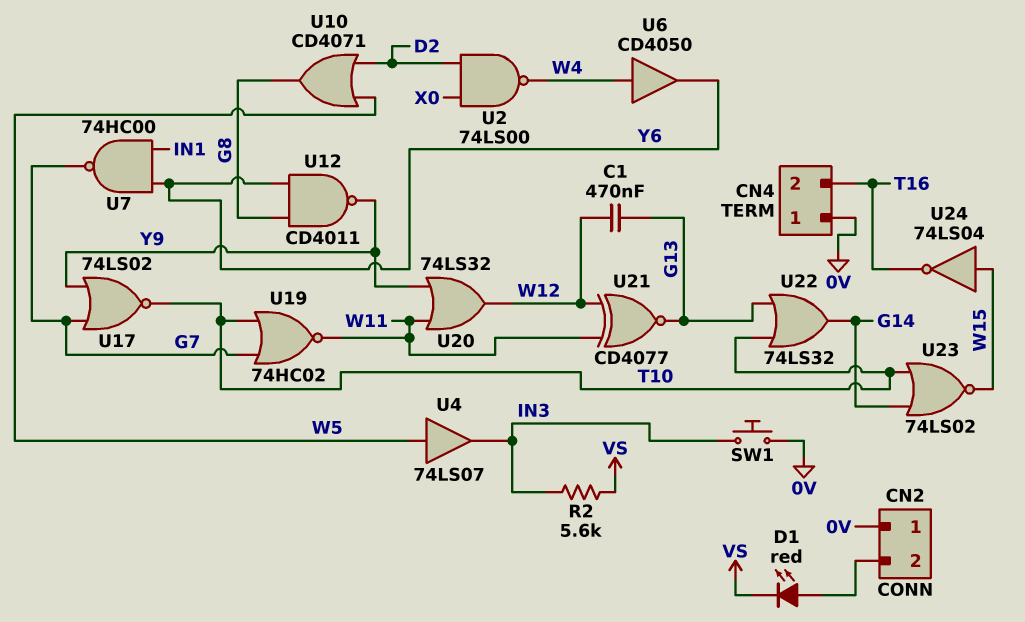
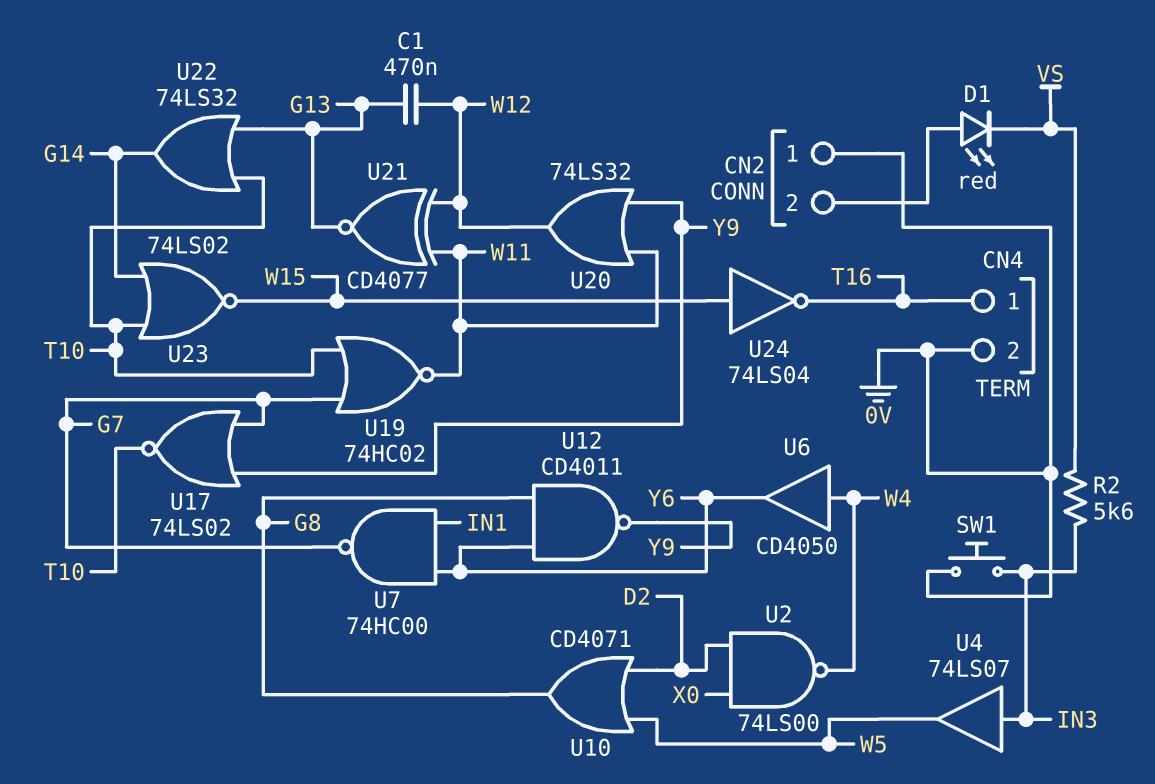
CN4 pin 1: 0V -> T16
CN4 pin 2: T16 -> 0V
U4: buffer 74LS07 (in W5, out IN3) -> buffer 74LS07 (in IN3, out W5)

